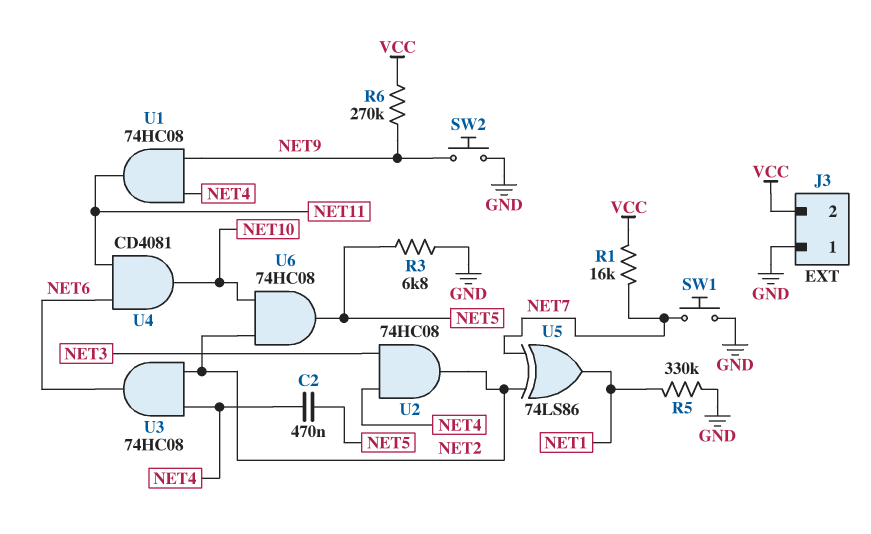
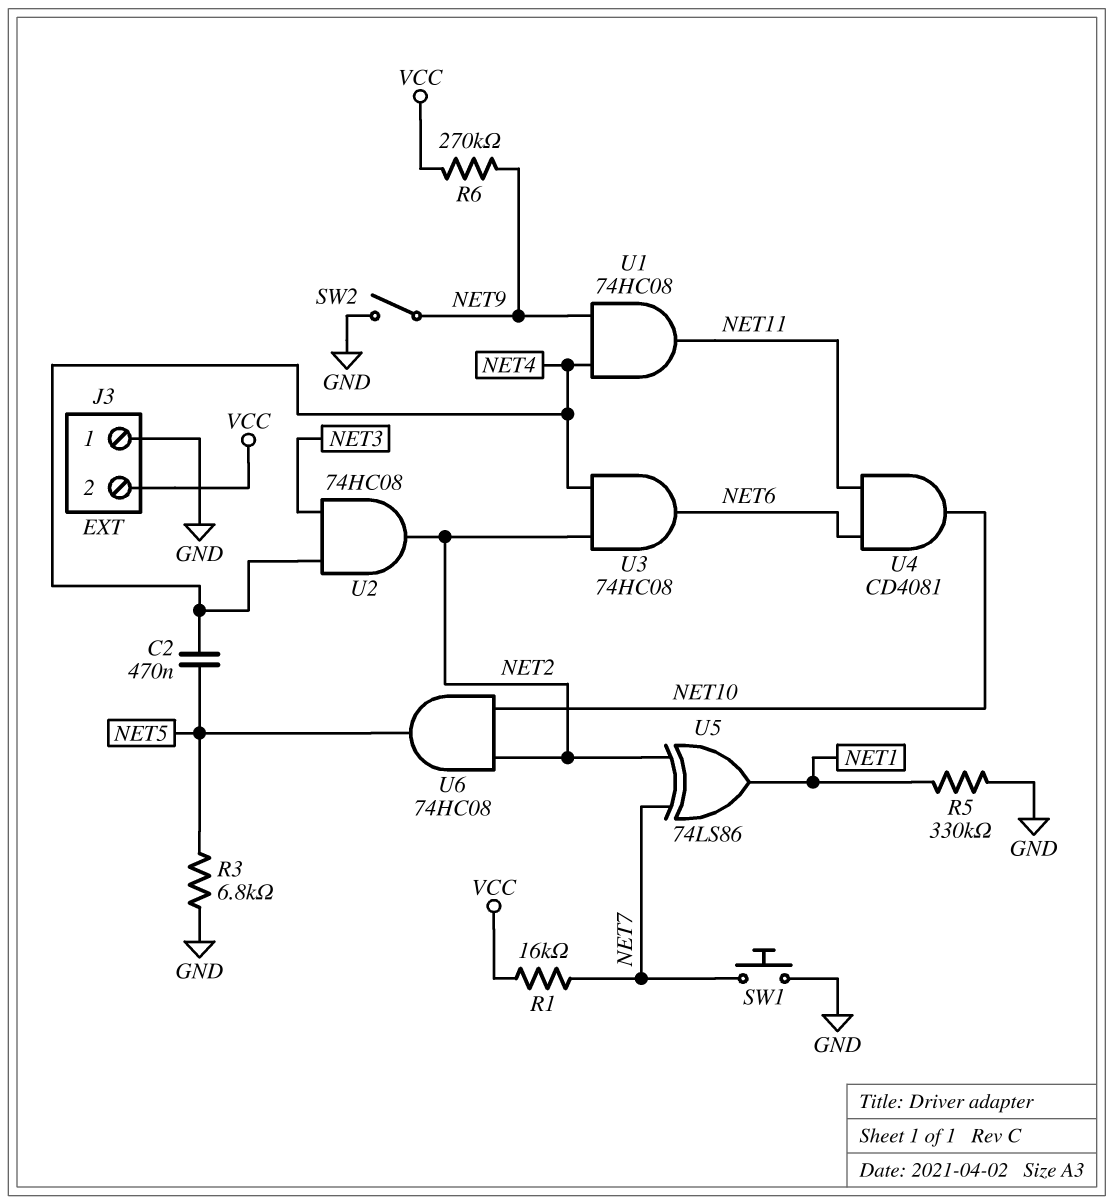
SW2: button (GND, NET9) -> switch (GND, NET9)

